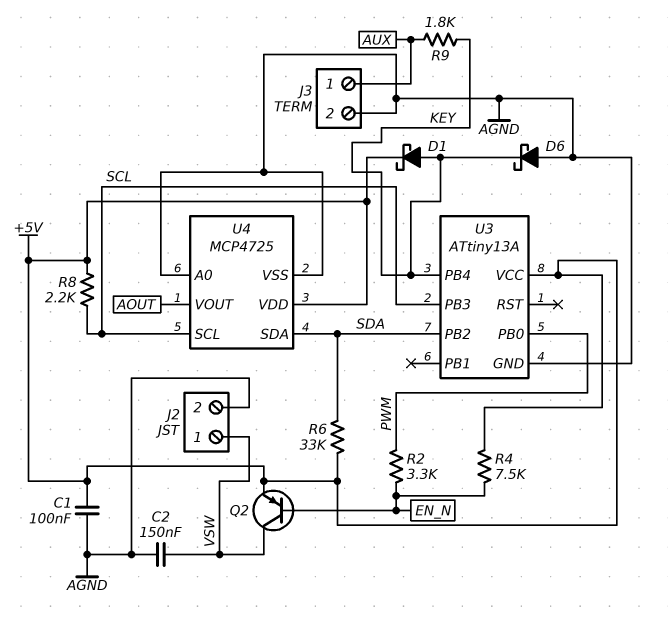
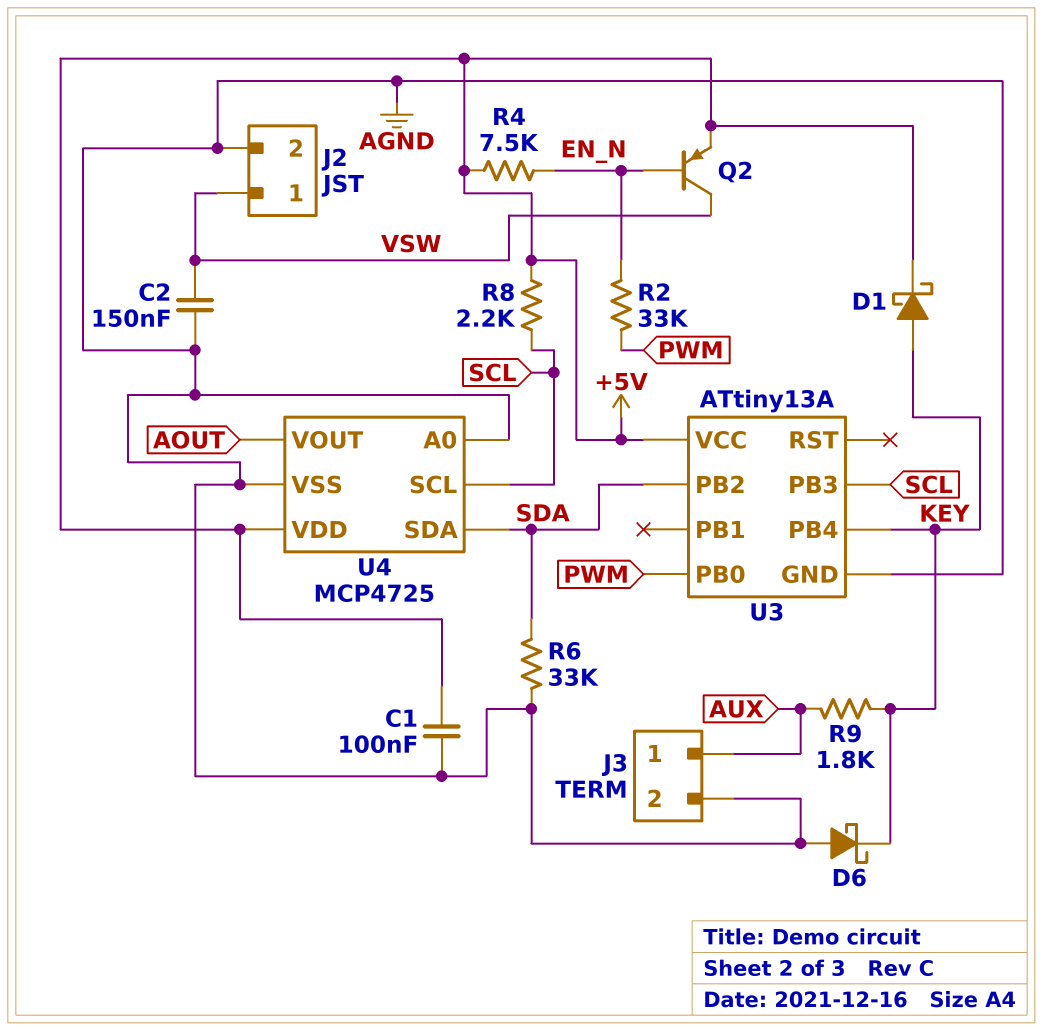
R2: 3.3k (EN_N, PWM) -> 33k (EN_N, PWM)
R6: 33k (+5V, SDA) -> 33k (AGND, SDA)

